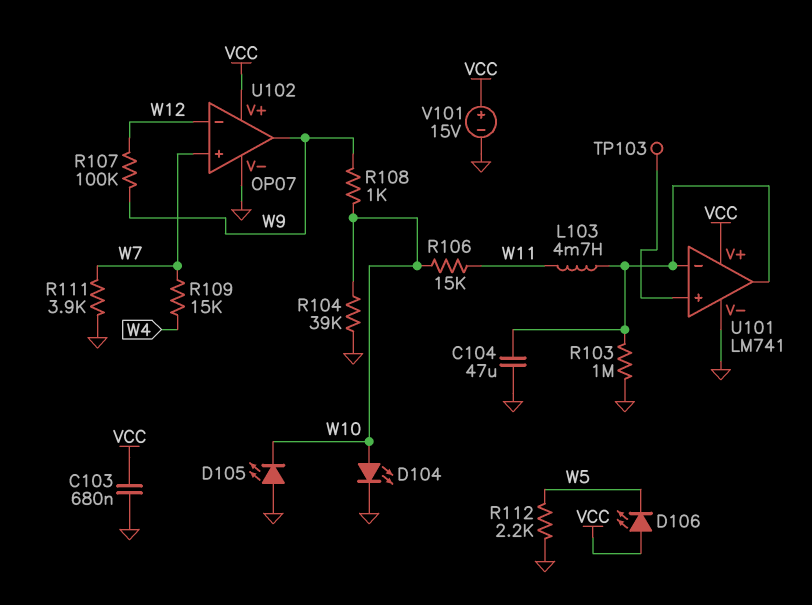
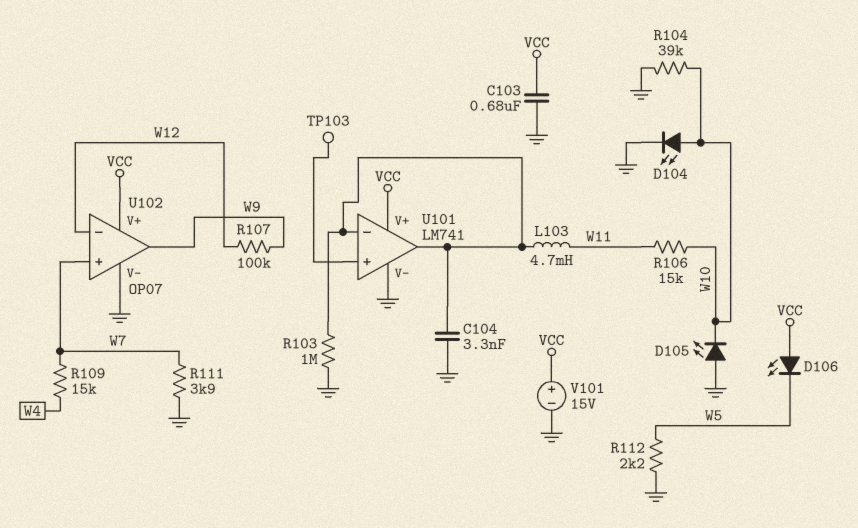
C104: 47uF (GND, U101/in-) -> 3.3nF (GND, U101/in-)
R108: 1k (W9, W10) -> none

